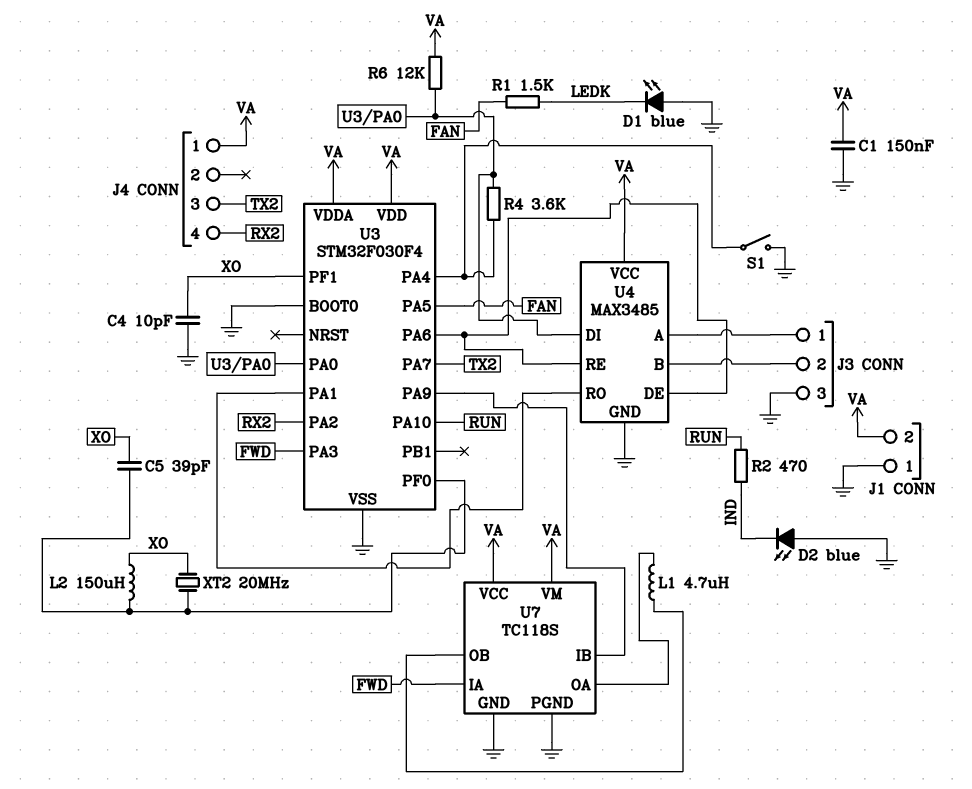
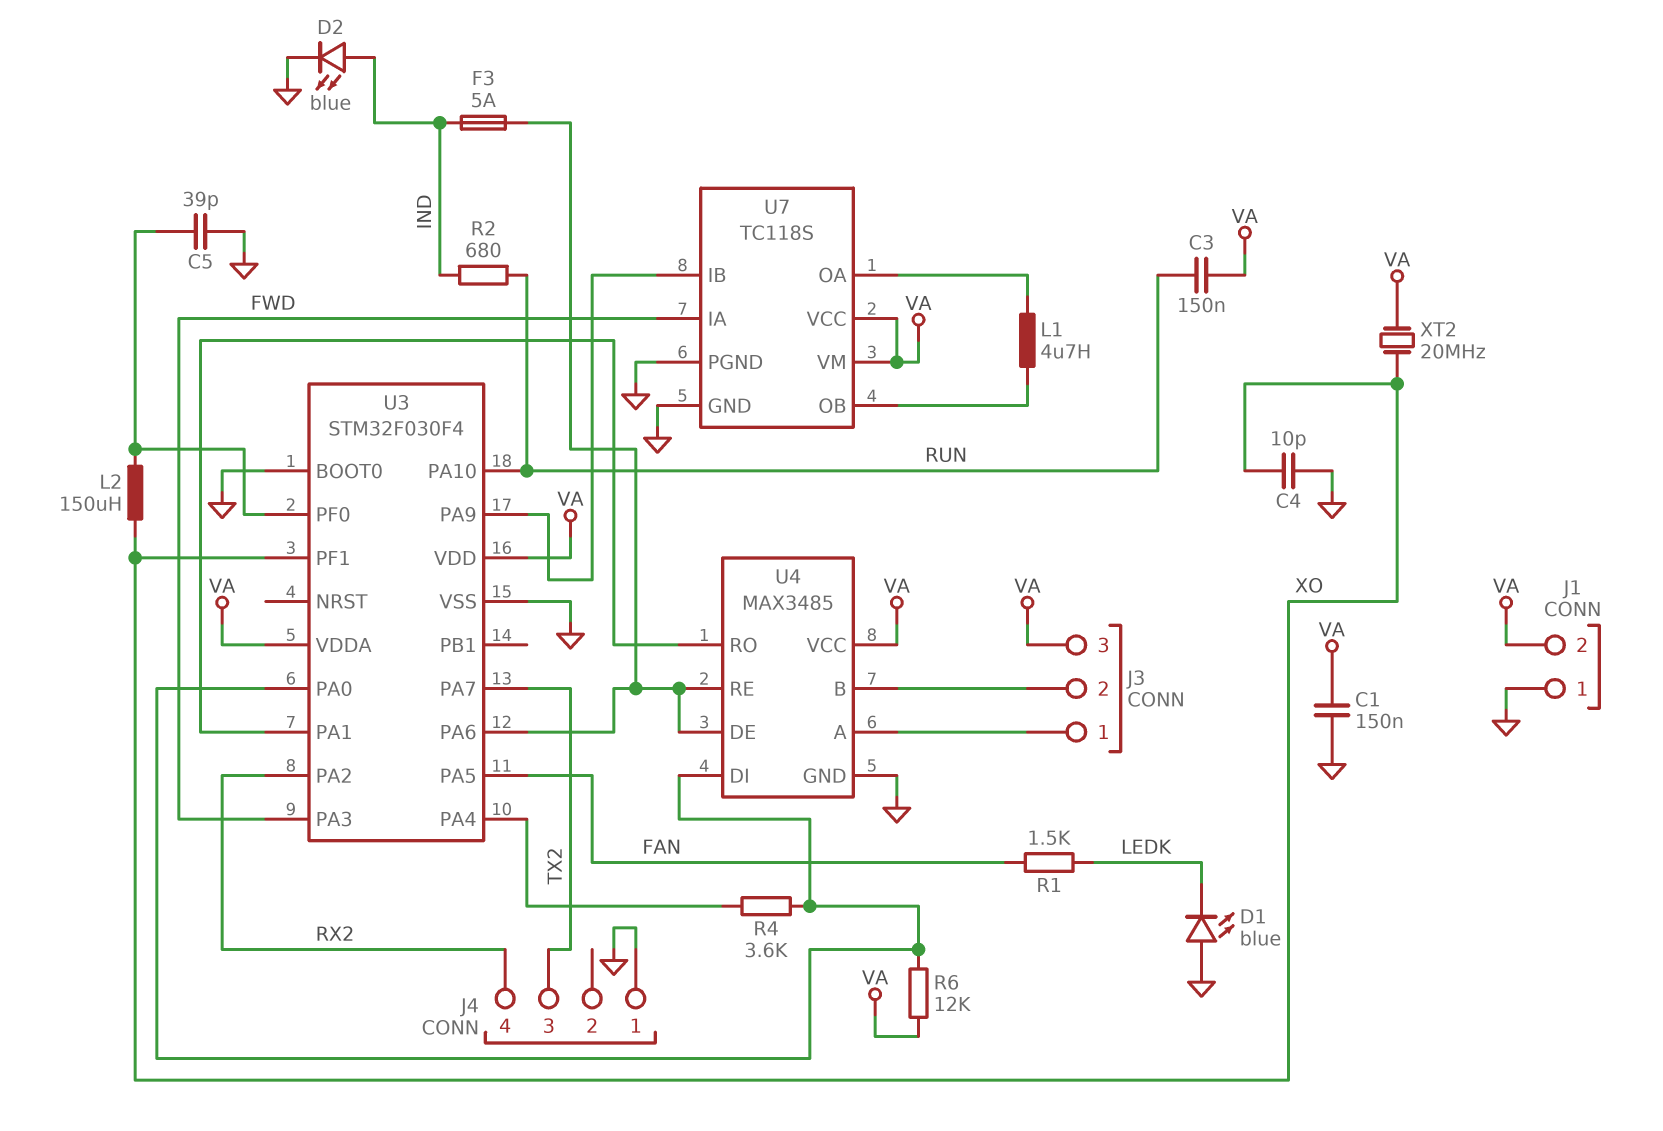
C3: none -> 150nF (RUN, VA)
C5: 39pF (U3/PF0, XO) -> 39pF (GND, U3/PF0)
D2: LED blue (A GND, K IND) -> LED blue (A IND, K GND)
F3: none -> 5A (IND, U3/PA6)
J3 pin 3: GND -> VA
J4 pin 1: VA -> GND
R2: 470 (IND, RUN) -> 680 (IND, RUN)
S1: switch (GND, U3/PA4) -> none
XT2: 20MHz (U3/PF0, XO) -> 20MHz (VA, XO)

